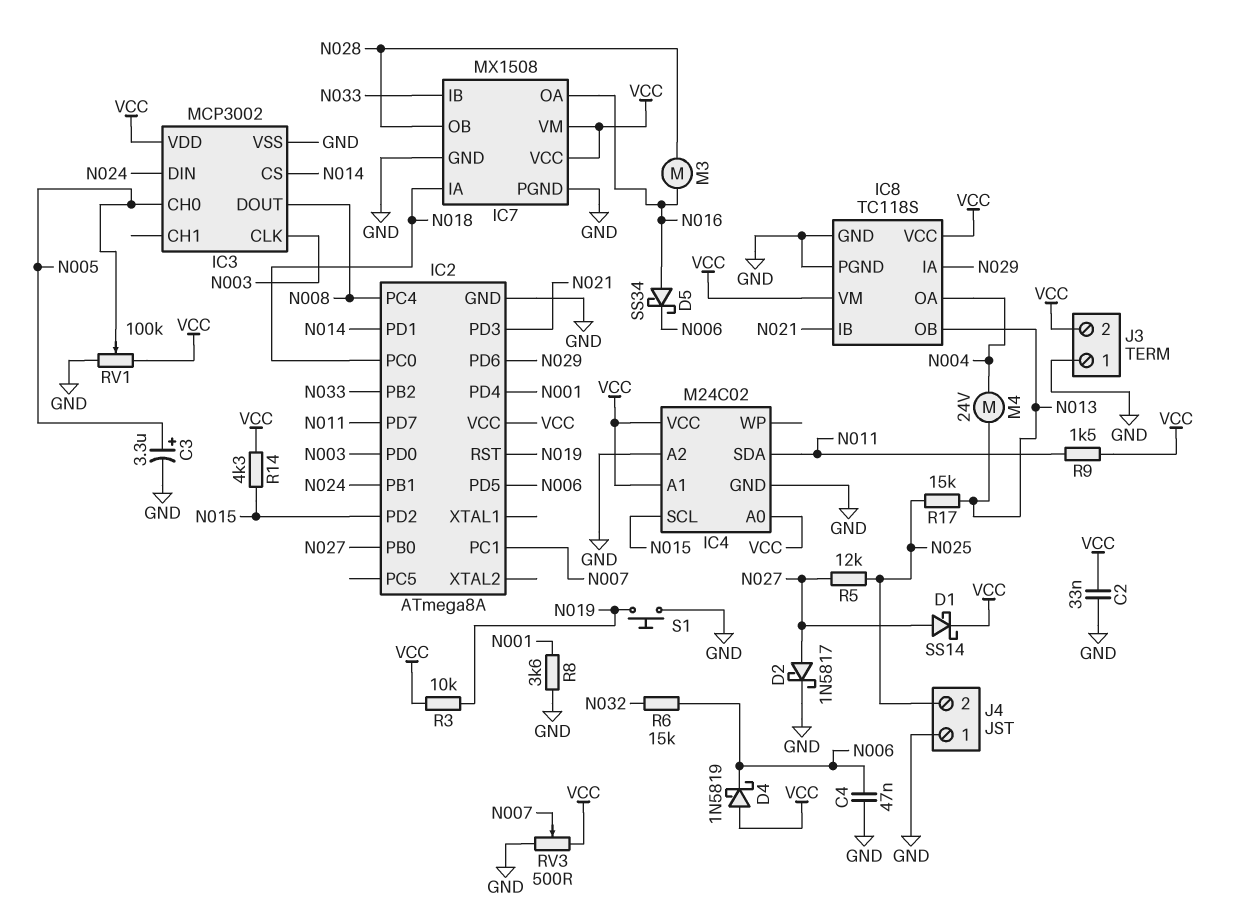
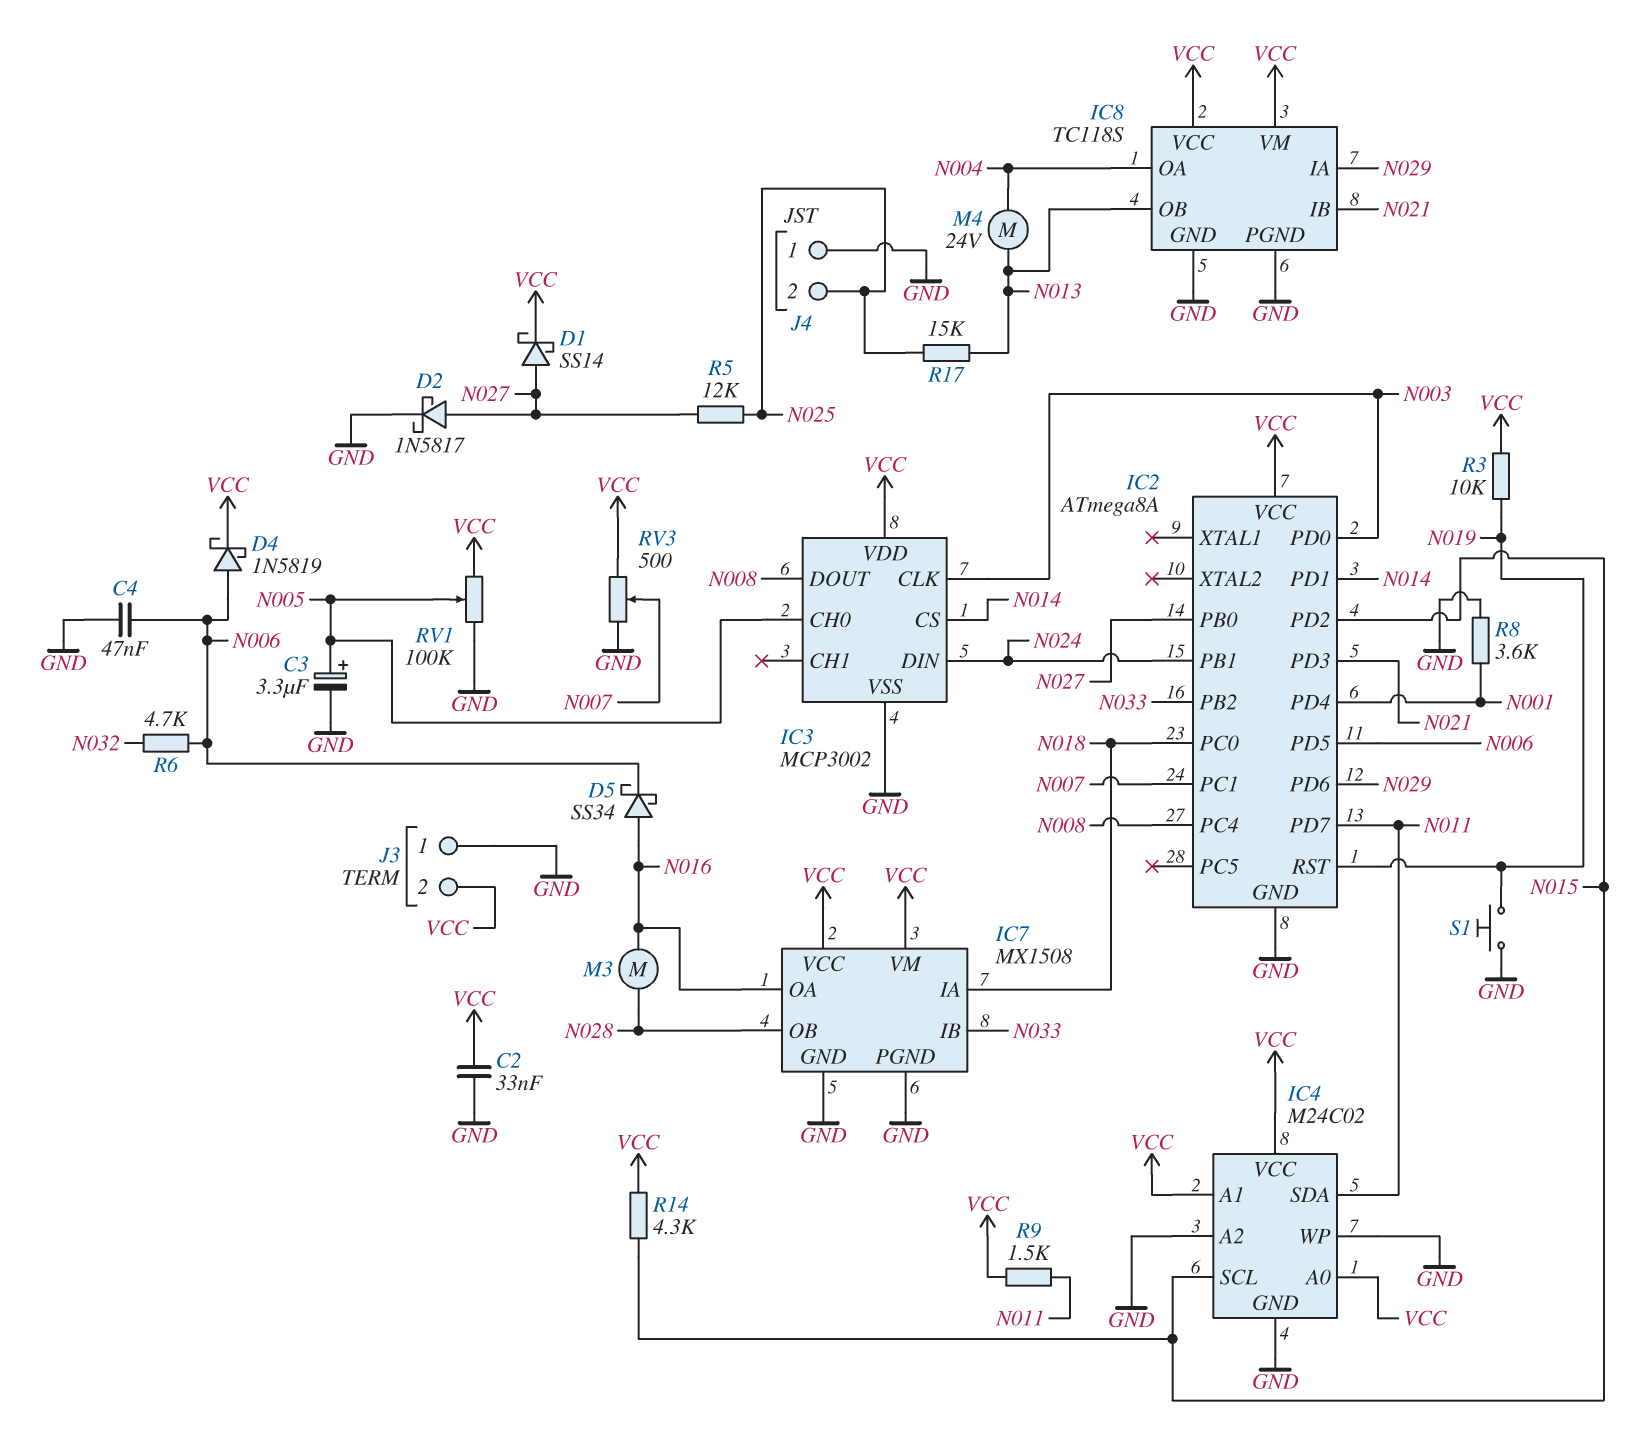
D4: schottky 1N5819 (A VCC, K N006) -> schottky 1N5819 (A N006, K VCC)
IC4 pin WP: none -> GND
R6: 15k (N006, N032) -> 4.7k (N006, N032)

